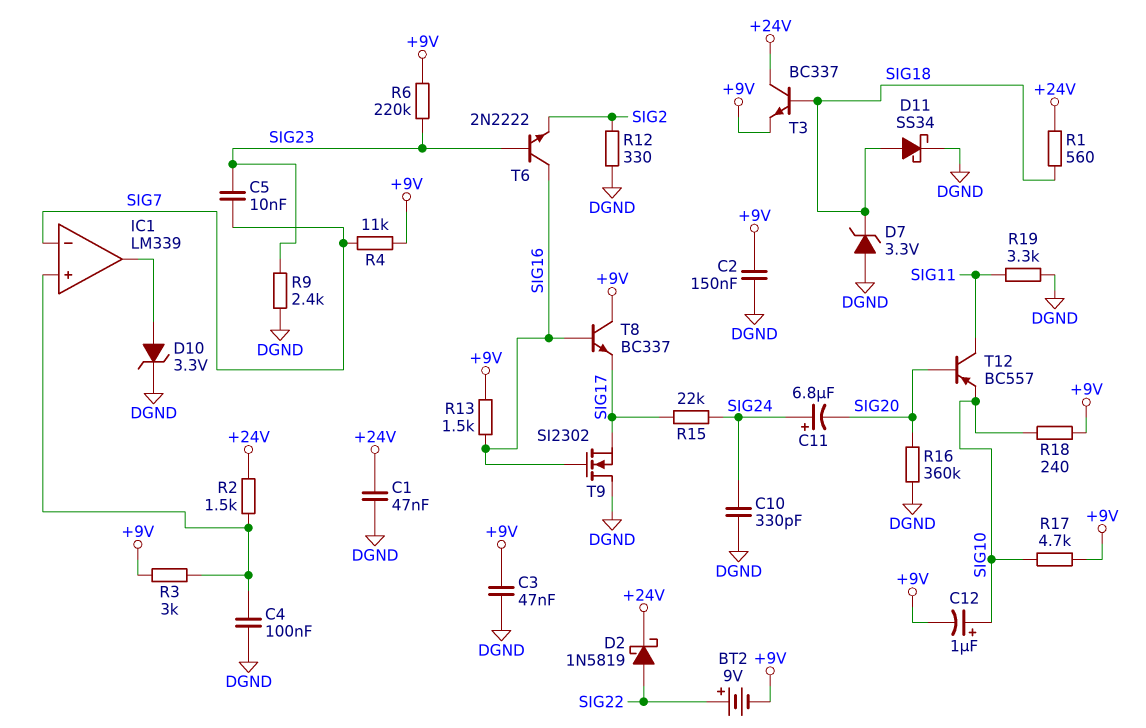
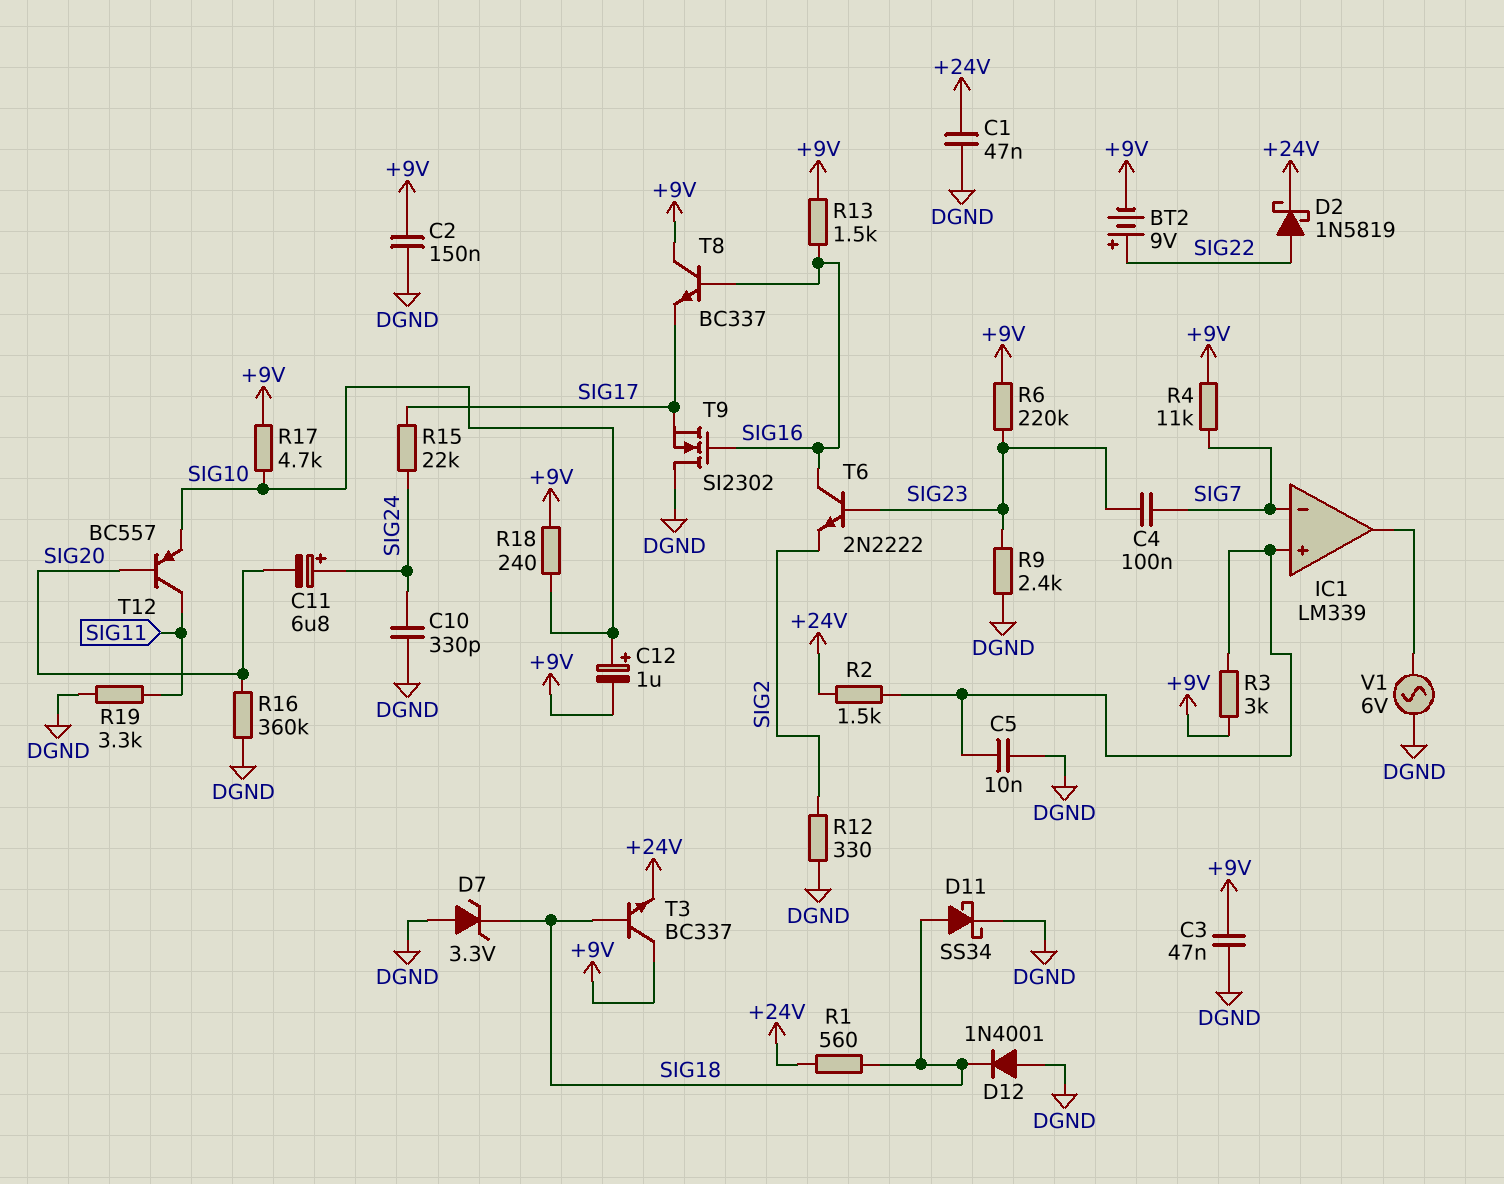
C4: 100nF (DGND, IC1/in+) -> 100nF (SIG7, SIG23)
C5: 10nF (SIG7, SIG23) -> 10nF (DGND, IC1/in+)
D10: zener 3.3V (A IC1/out, K DGND) -> none
D12: none -> diode 1N4001 (A DGND, K SIG18)
T3: NPN BC337 (B SIG18, C +24V, E +9V) -> NPN BC337 (B SIG18, C +9V, E +24V)
V1: none -> AC 6V (DGND, IC1/out)

